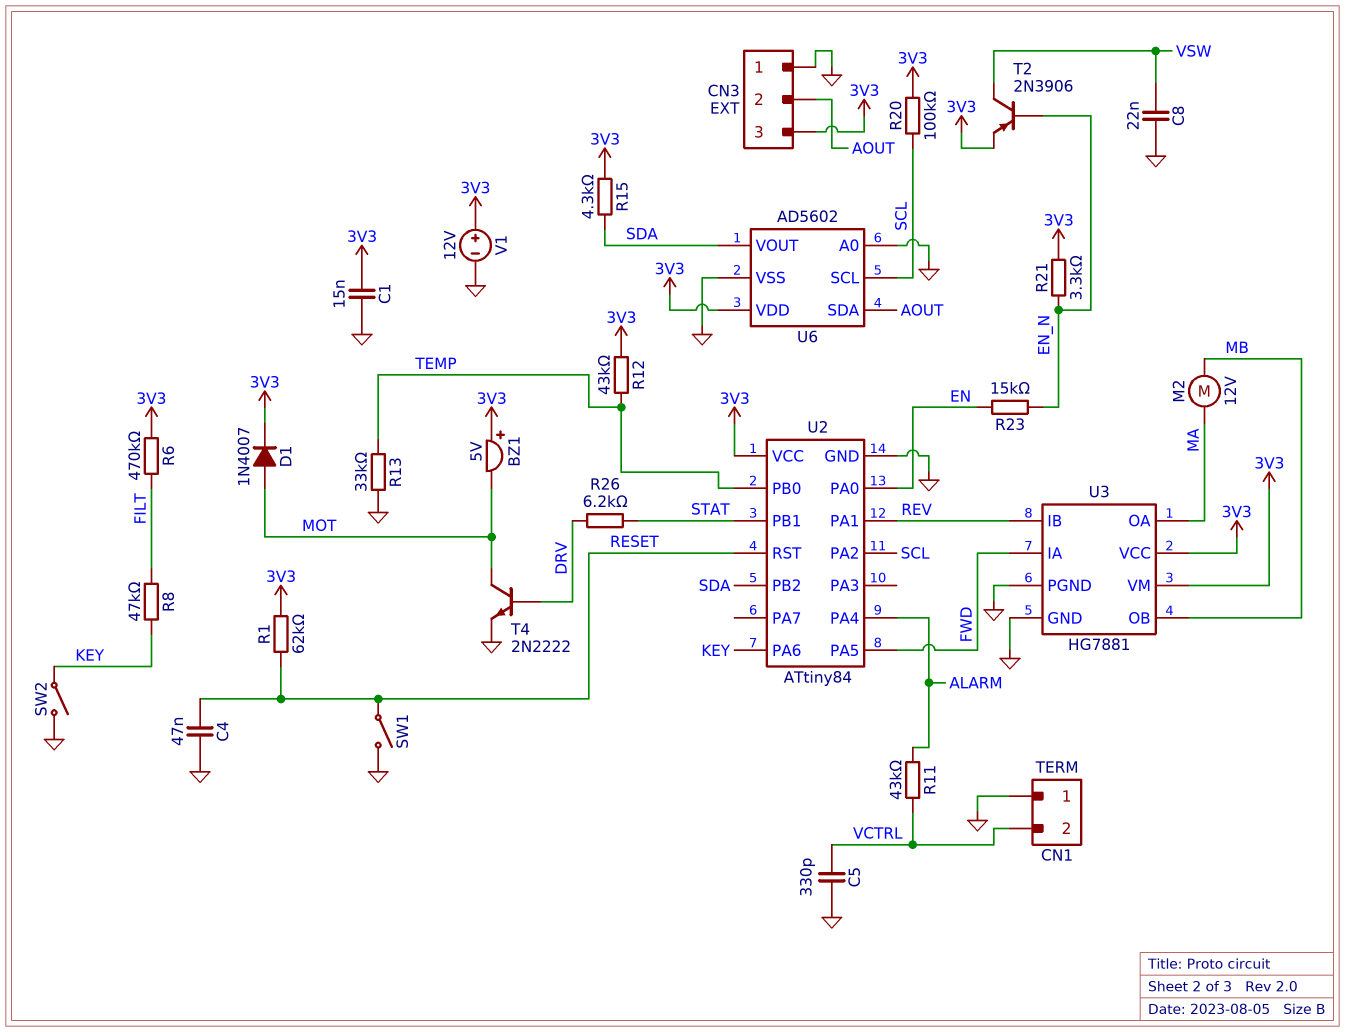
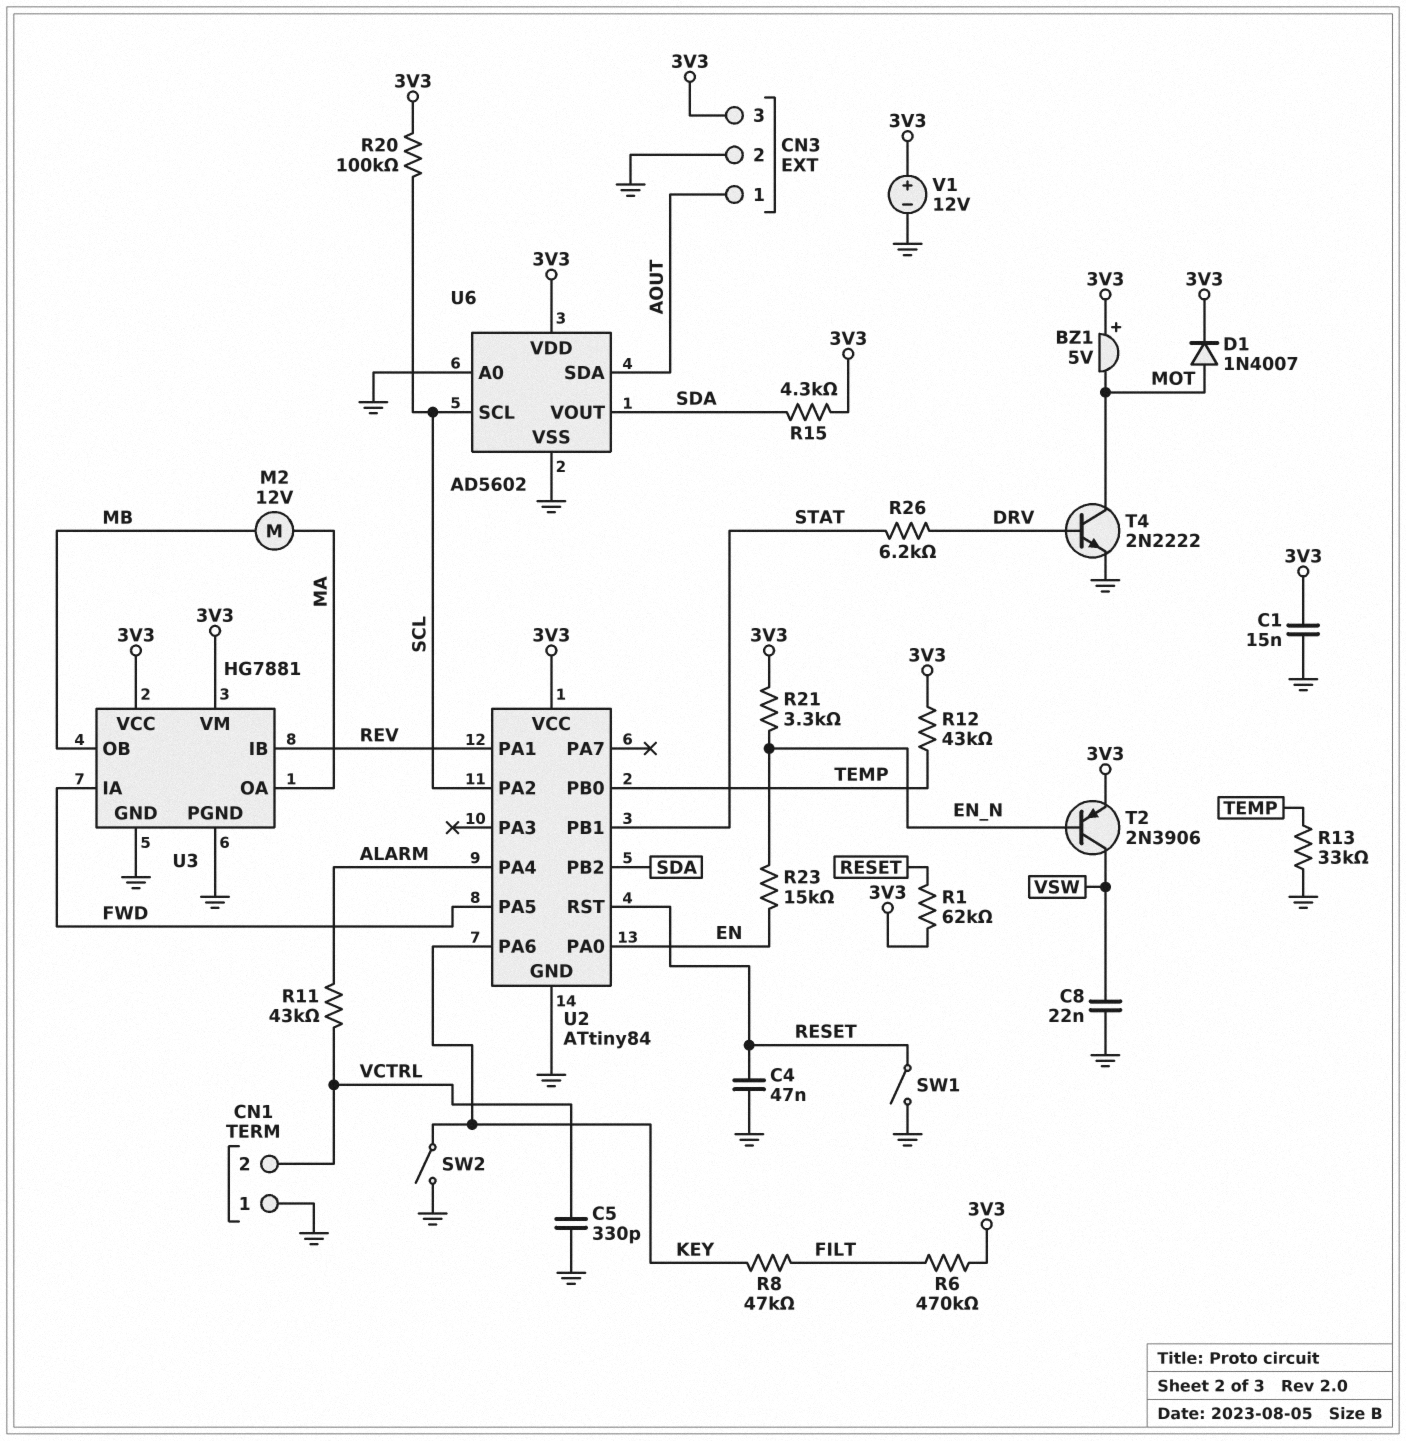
CN3 pin 1: GND -> AOUT
CN3 pin 2: AOUT -> GND

